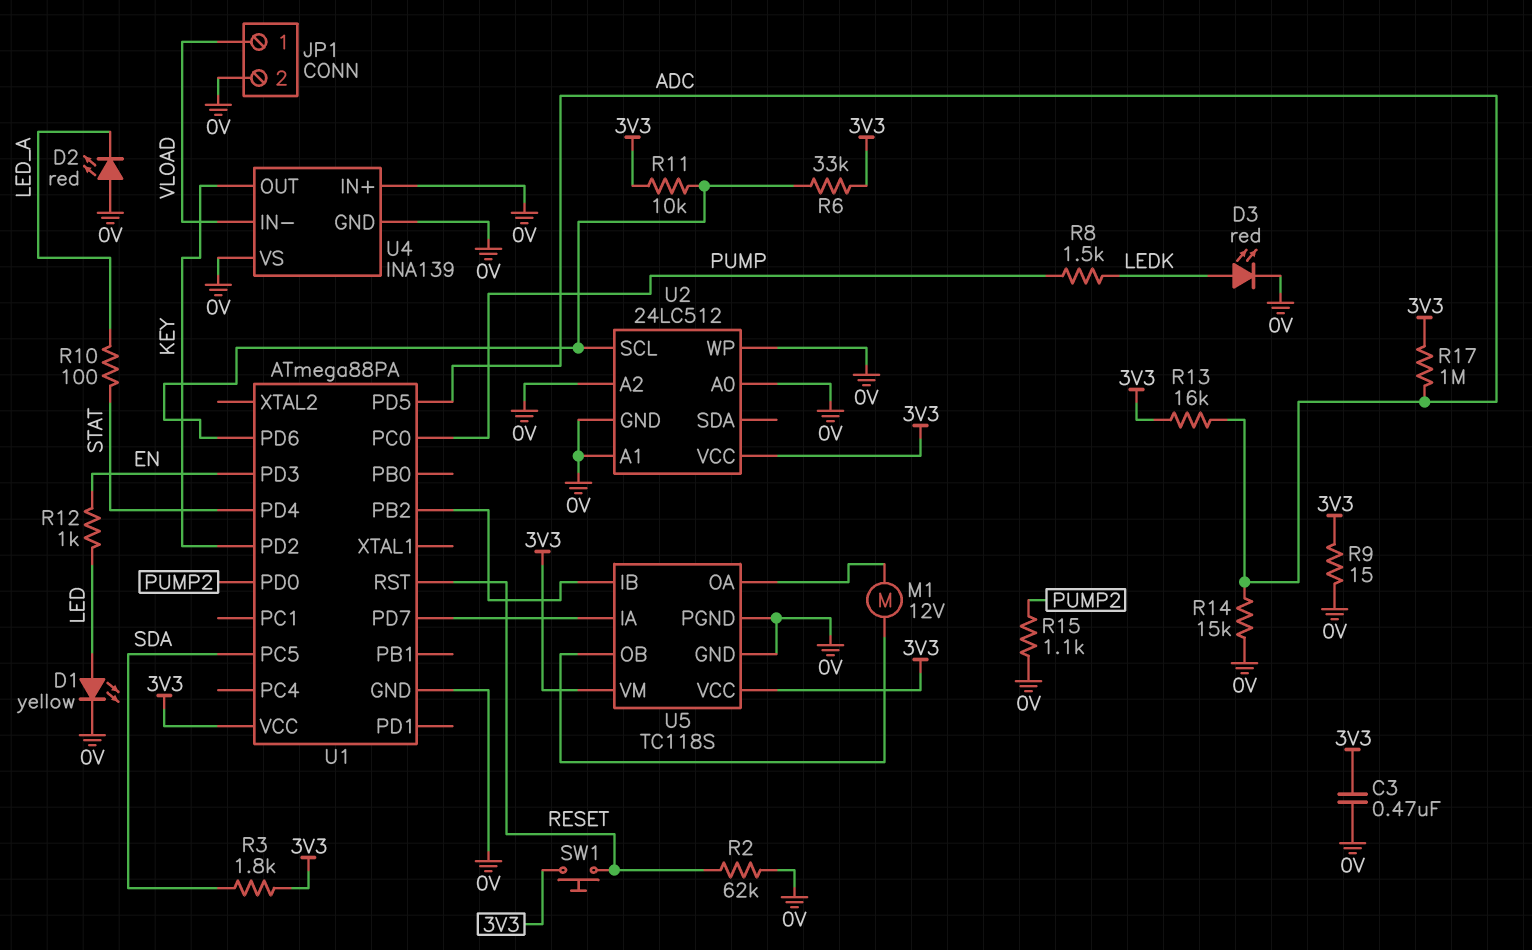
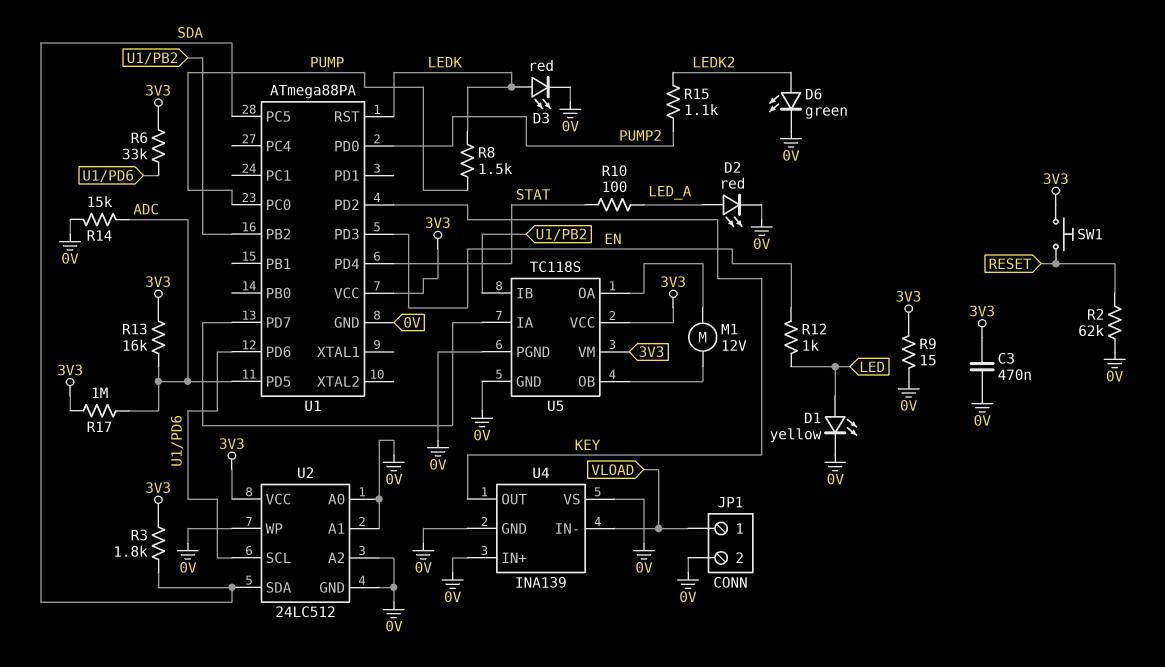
D2: LED red (A 0V, K LED_A) -> LED red (A LED_A, K 0V)
D6: none -> LED green (A LEDK2, K 0V)
R11: 10k (3V3, U1/PD6) -> none
R15: 1.1k (0V, PUMP2) -> 1.1k (LEDK2, PUMP2)
U1 pin RST: RESET -> LEDK
U2 pin SDA: none -> SDA

